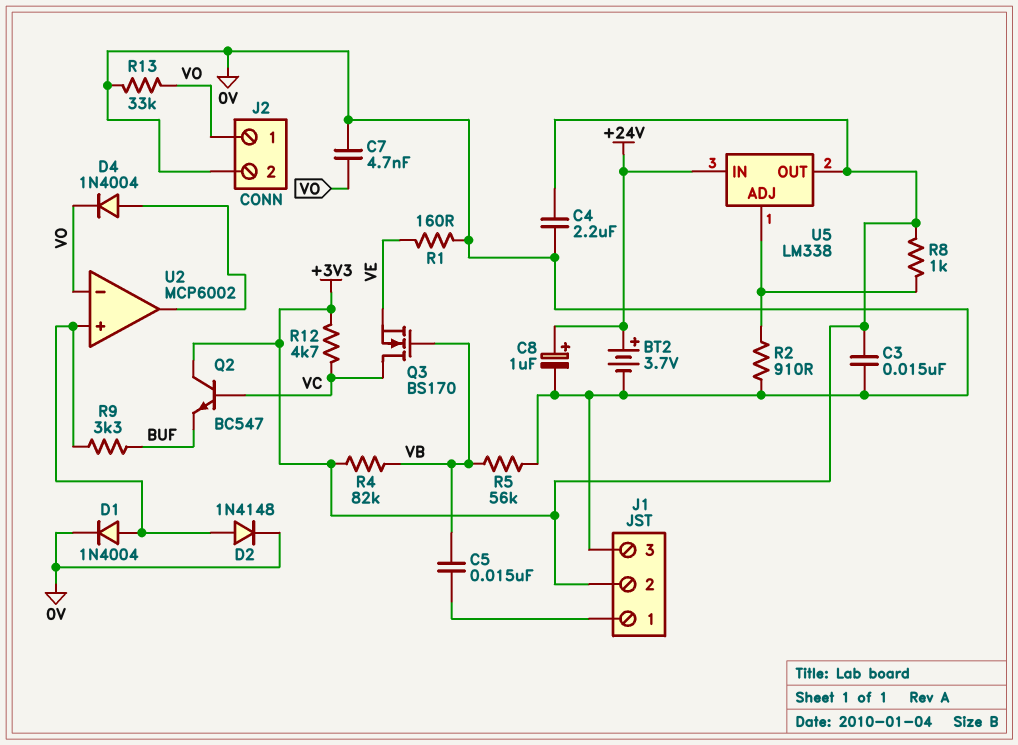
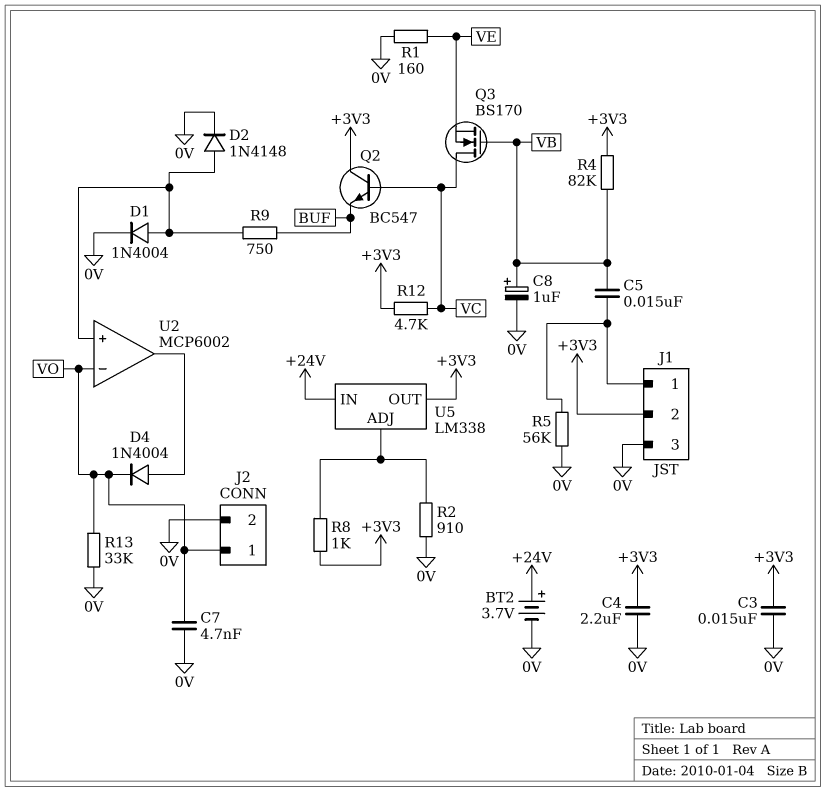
C8: 1uF (plus +24V, minus 0V) -> 1uF (plus VB, minus 0V)
R5: 56k (0V, VB) -> 56k (0V, J1/1)
R9: 3.3k (BUF, U2/in+) -> 750 (BUF, U2/in+)

